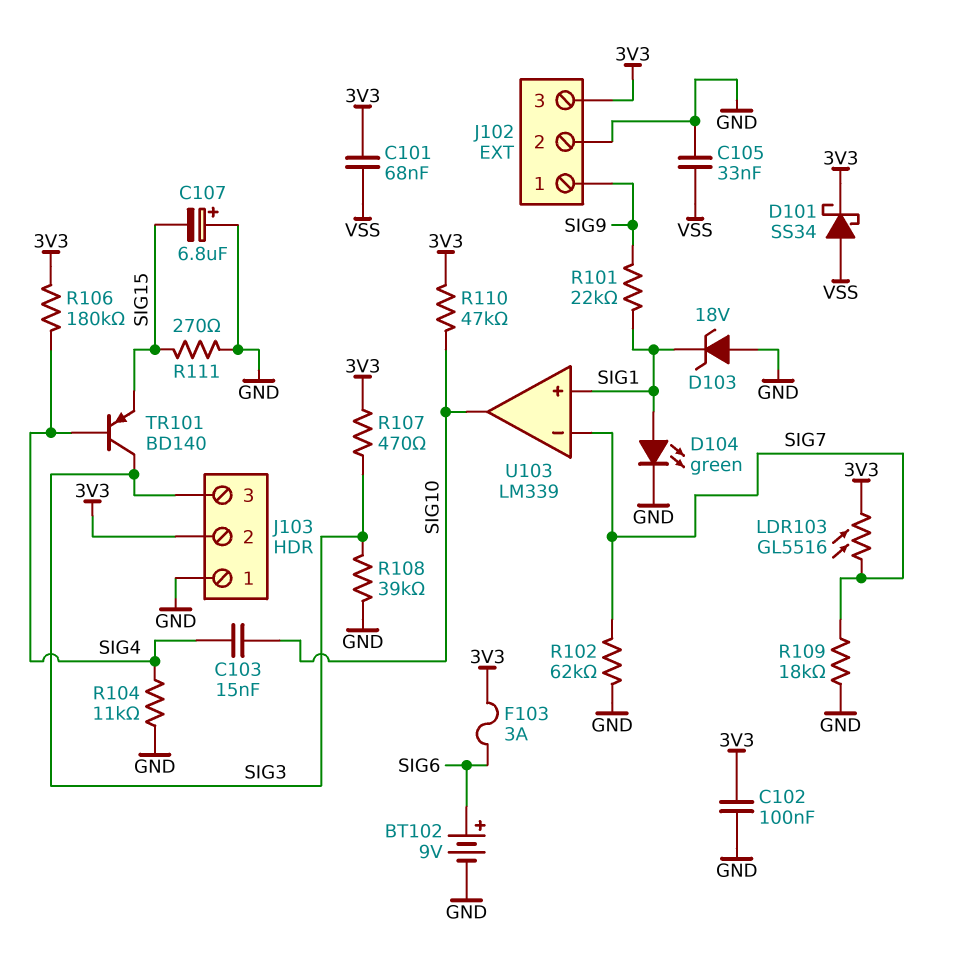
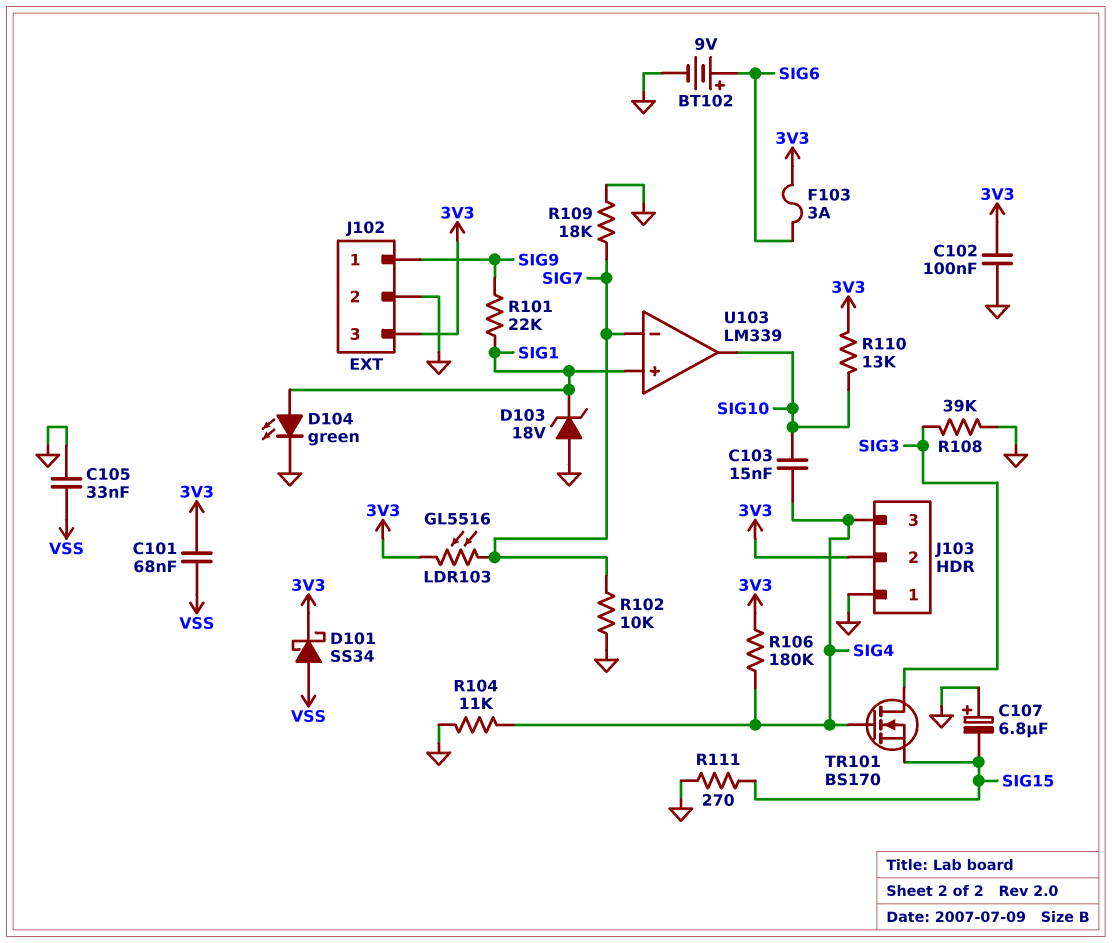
J103 pin 3: SIG3 -> SIG4
R102: 62k (GND, SIG7) -> 10k (GND, SIG7)
R107: 470 (3V3, SIG3) -> none
R110: 47k (3V3, SIG10) -> 13k (3V3, SIG10)
TR101: PNP BD140 (B SIG4, C SIG3, E SIG15) -> NMOS BS170 (G SIG4, D SIG3, S SIG15)

